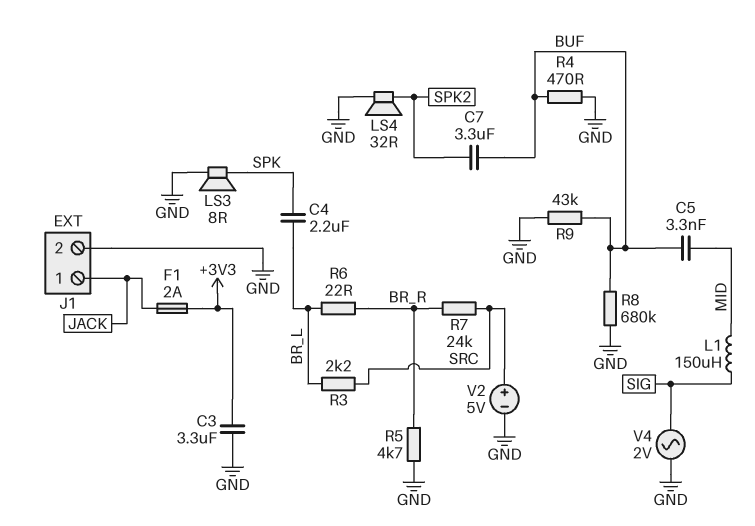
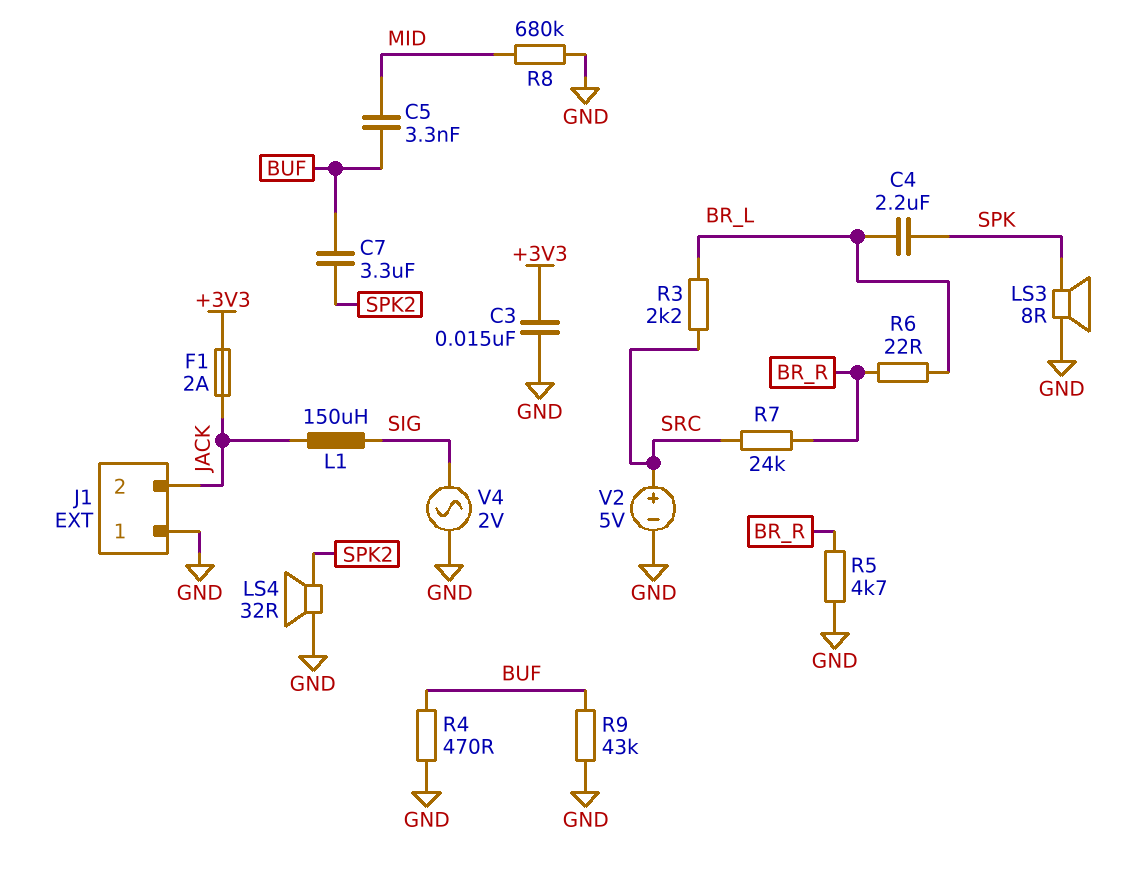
C3: 3.3uF (+3V3, GND) -> 15nF (+3V3, GND)
J1 pin 1: JACK -> GND
J1 pin 2: GND -> JACK
L1: 150uH (MID, SIG) -> 150uH (JACK, SIG)
R8: 680k (BUF, GND) -> 680k (GND, MID)

